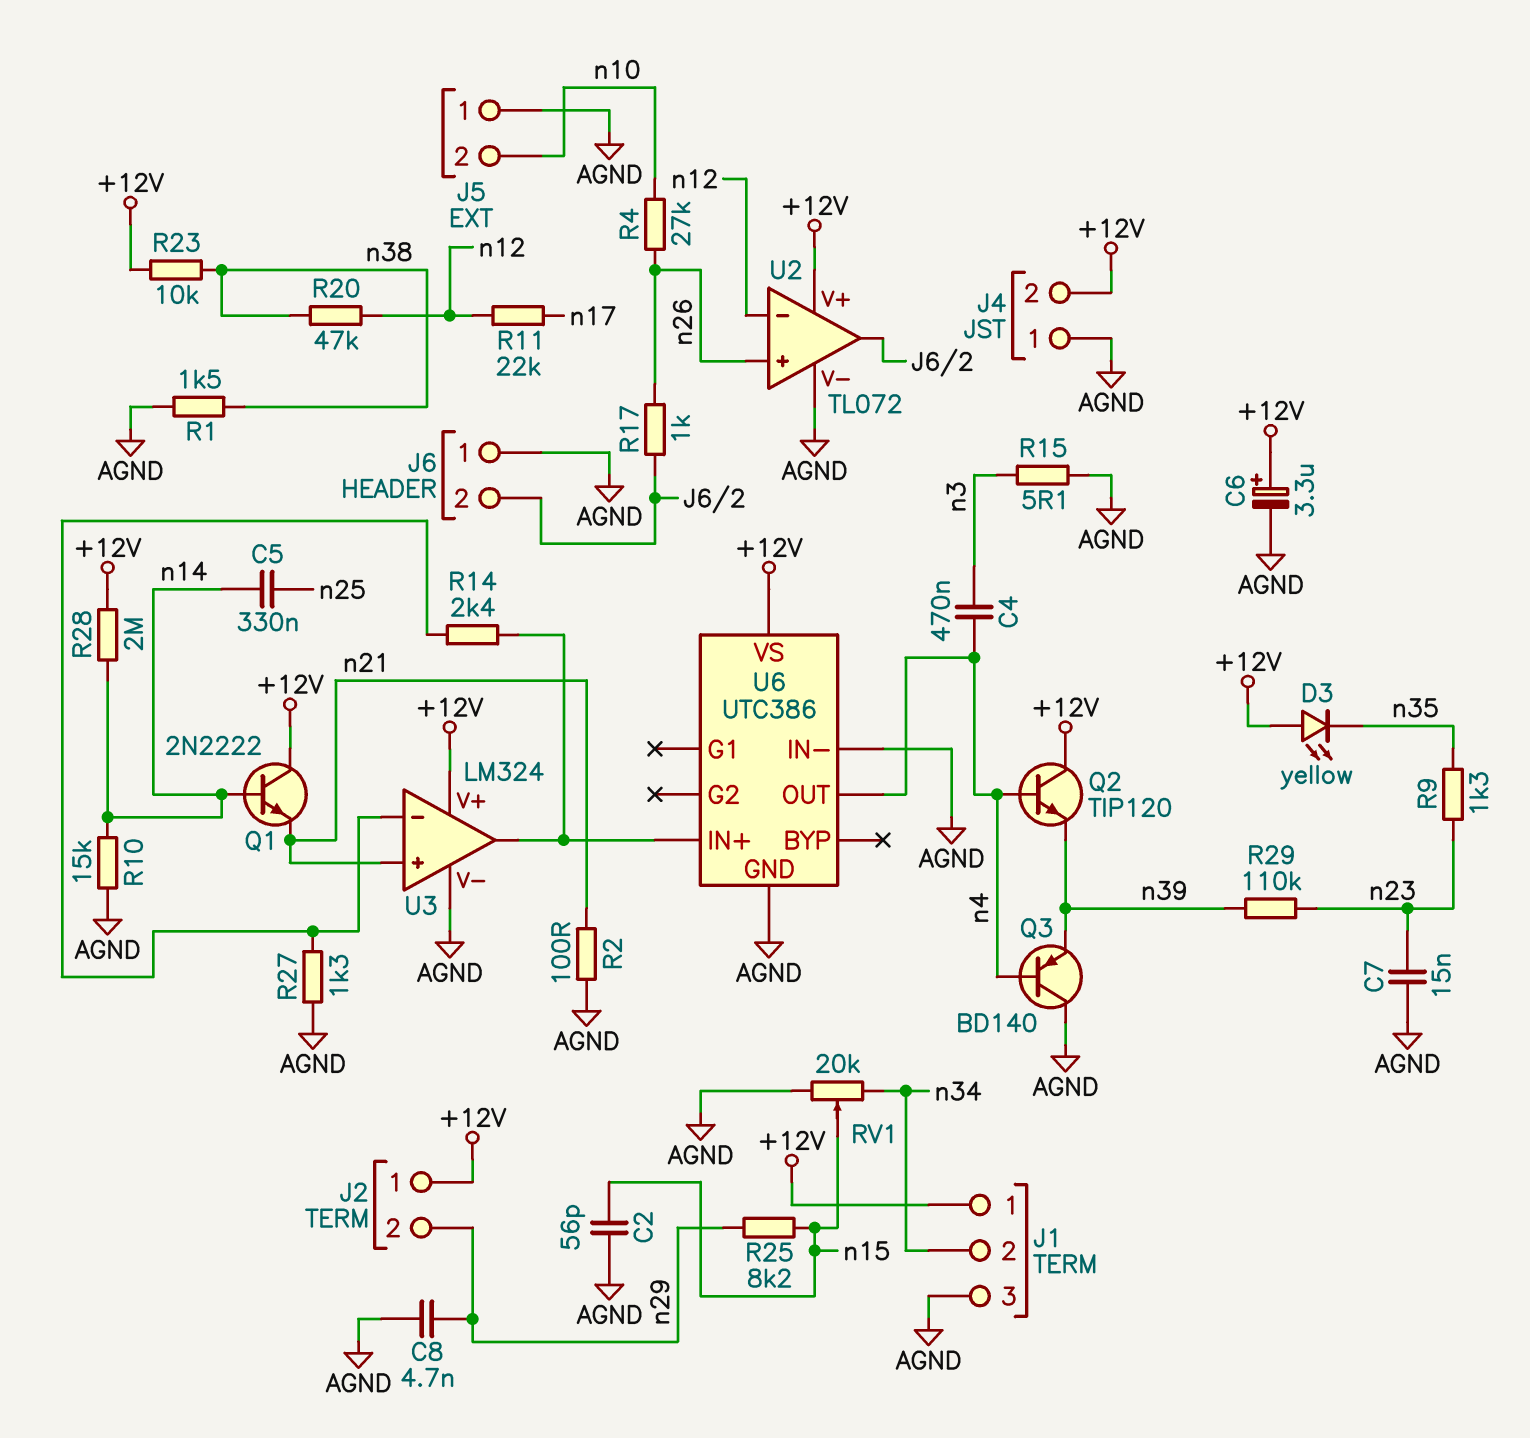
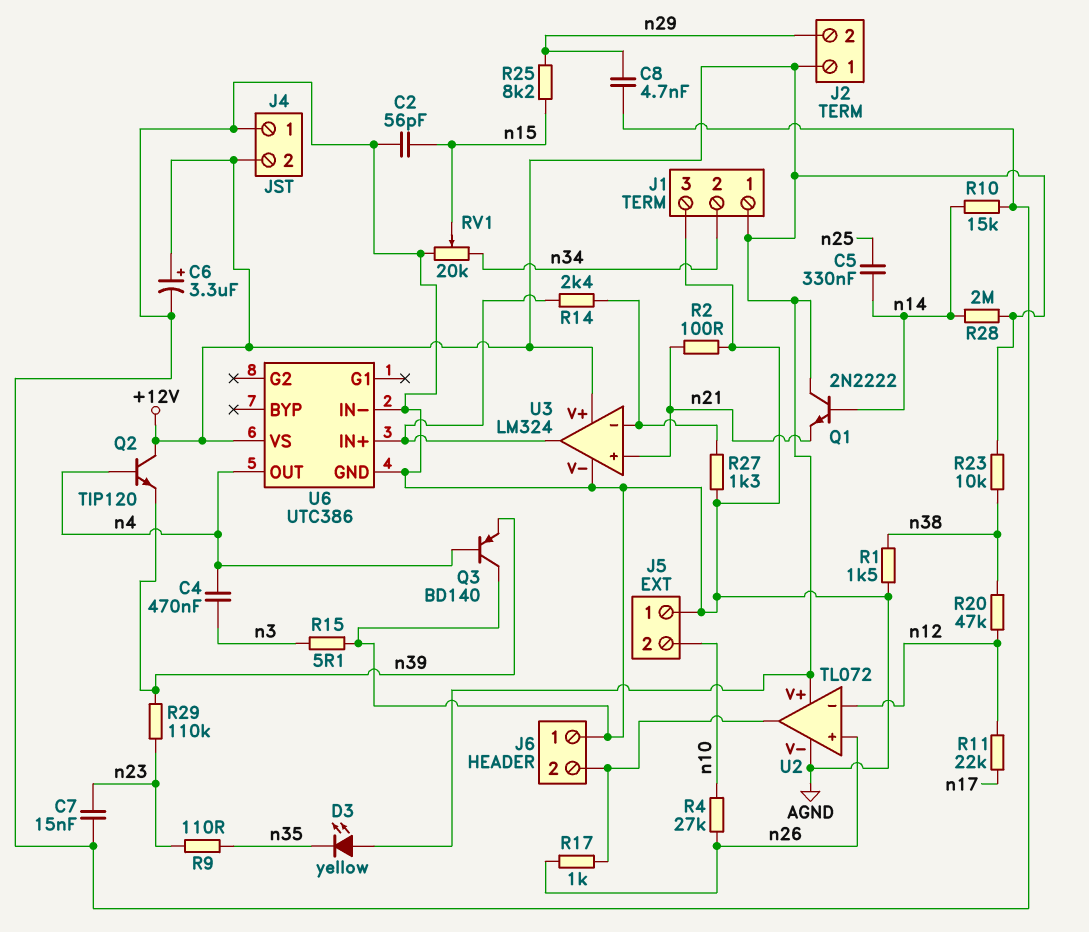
R9: 1.3k (n23, n35) -> 110 (n23, n35)

